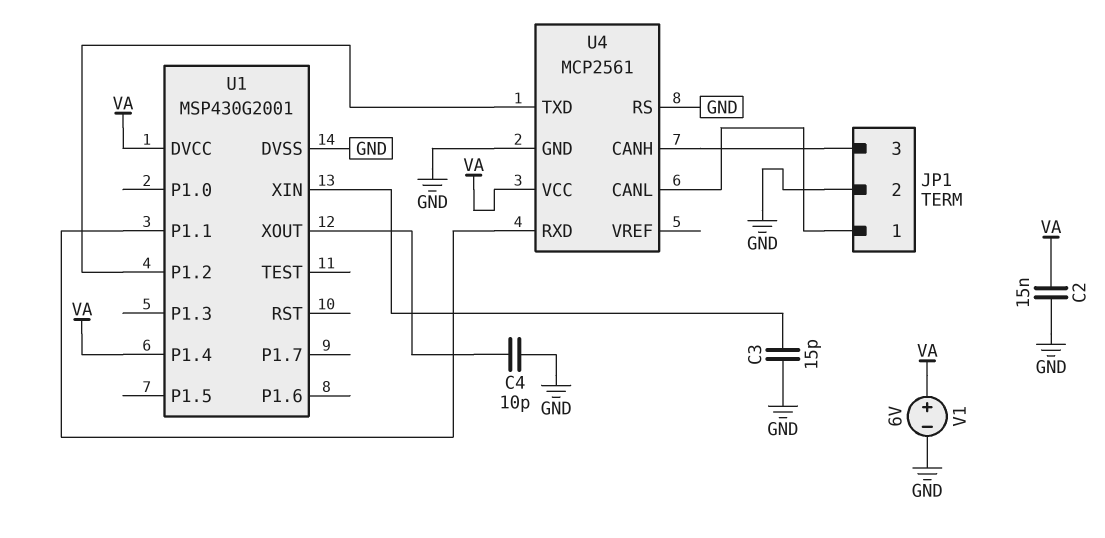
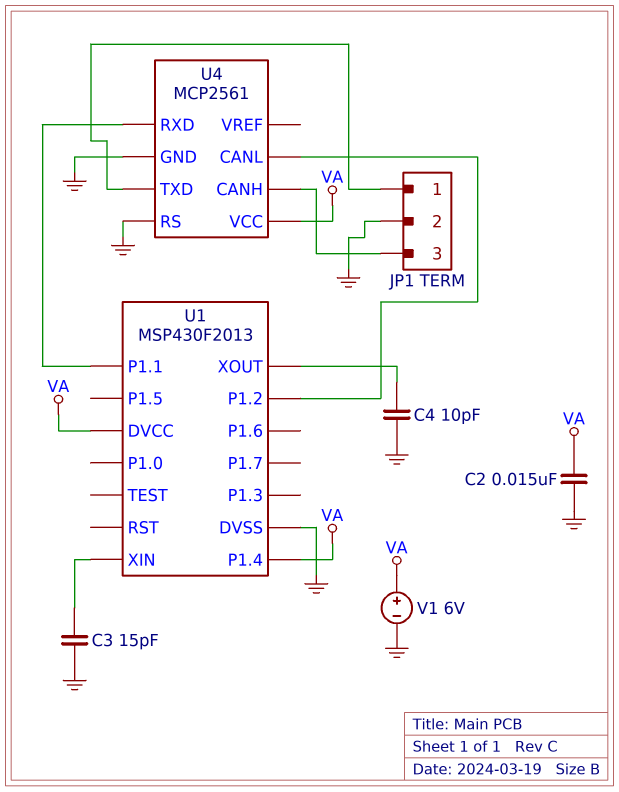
U1: MSP430G2001 -> MSP430F2013
U4 pin CANL: JP1/1 -> U1/P1.2
U4 pin TXD: U1/P1.2 -> JP1/1

